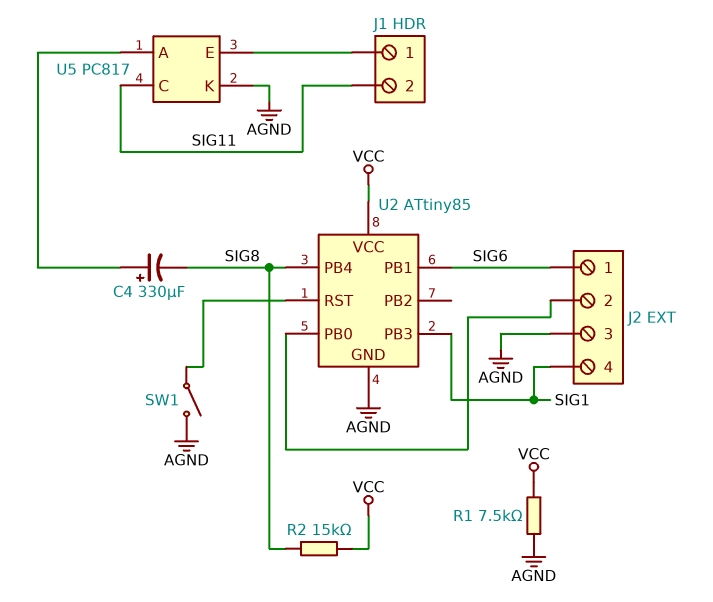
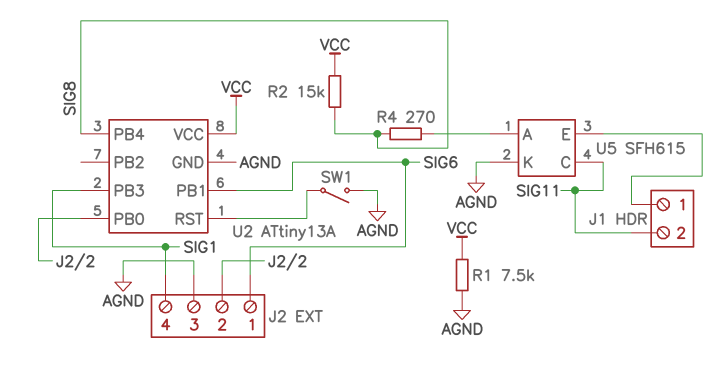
C4: 330uF (plus U5/A, minus SIG8) -> none
R4: none -> 270 (SIG8, U5/A)
U2: ATtiny85 -> ATtiny13A
U5: PC817 -> SFH615

